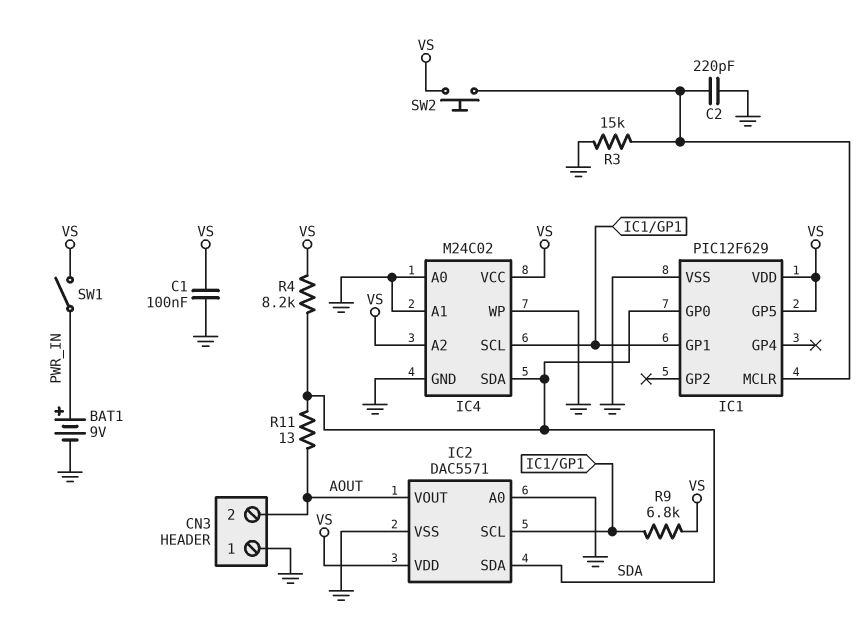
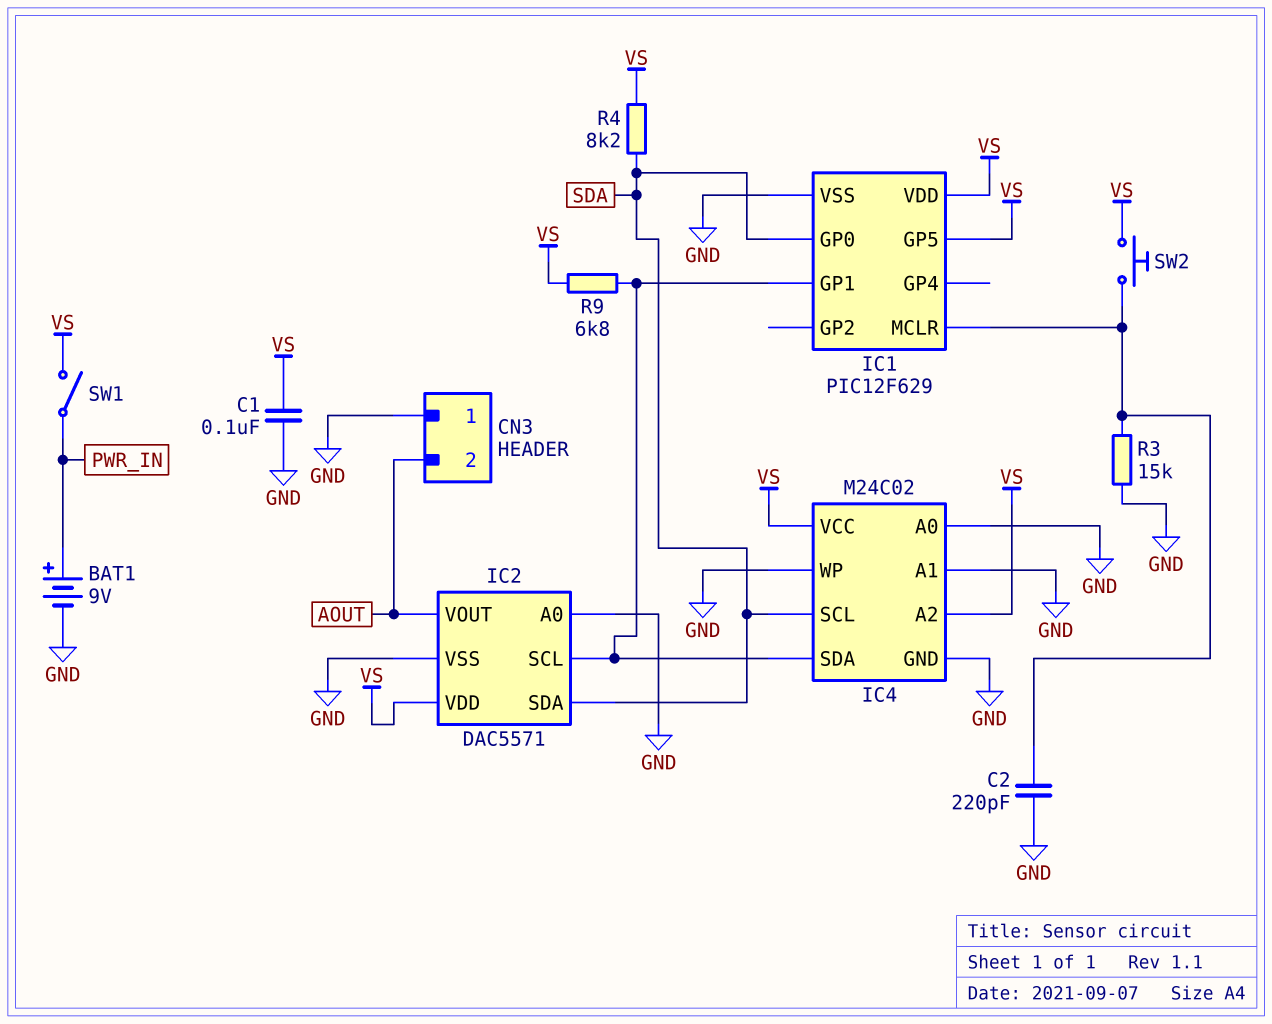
IC4 pin SCL: IC1/GP1 -> SDA
IC4 pin SDA: SDA -> IC1/GP1
R11: 13 (AOUT, SDA) -> none

